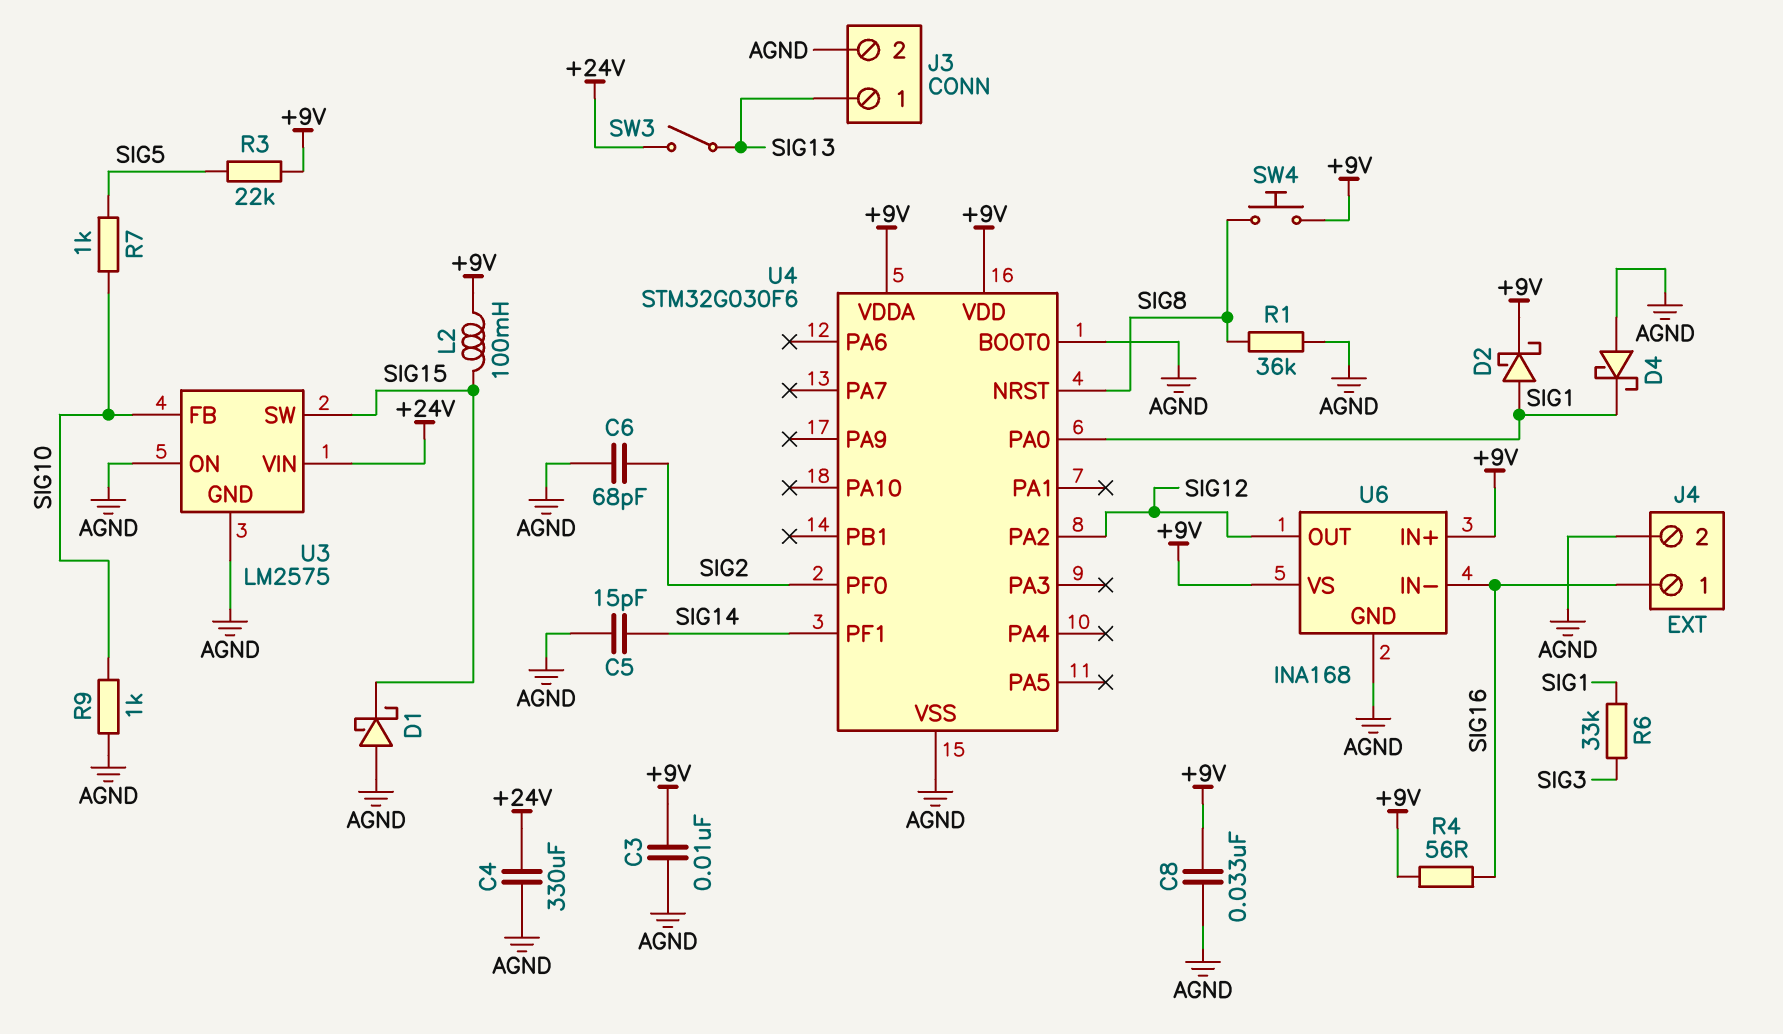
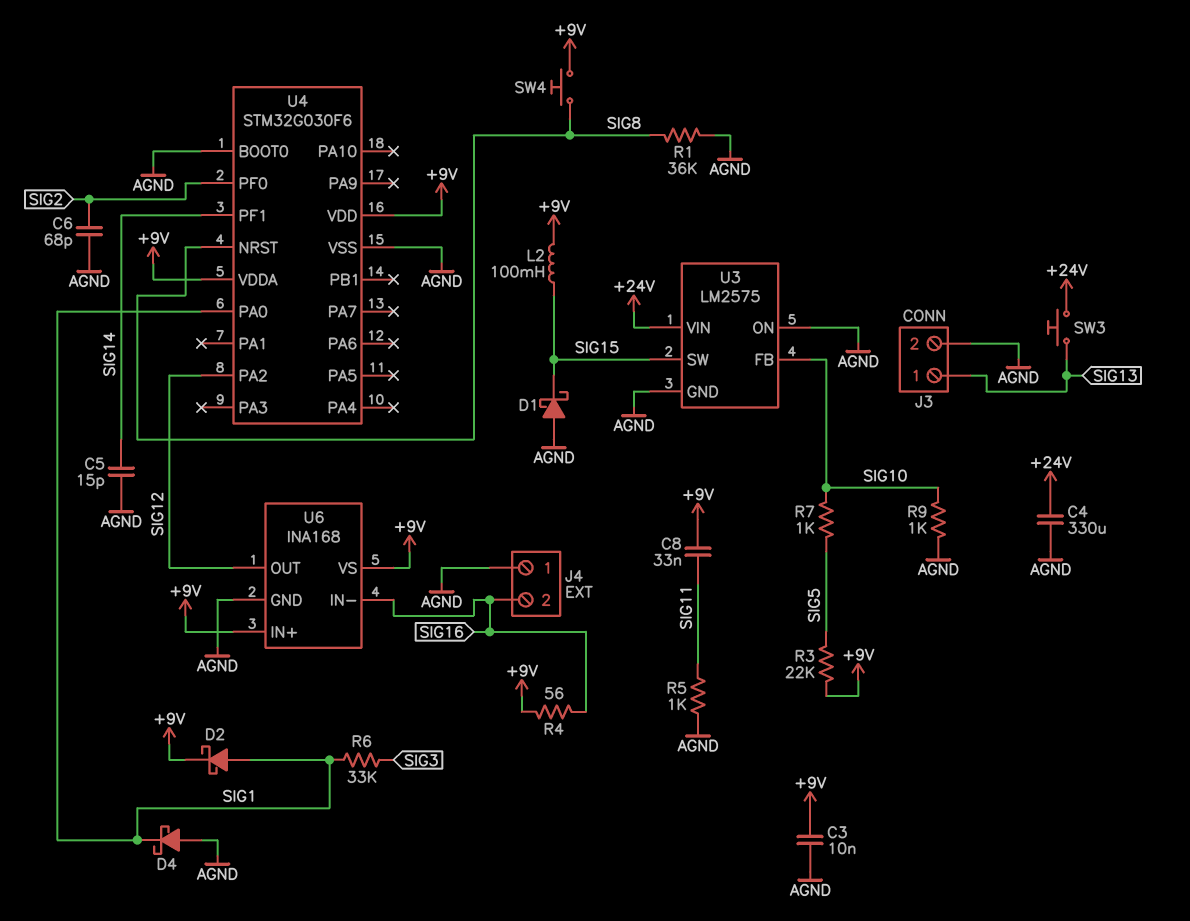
C8: 33nF (+9V, AGND) -> 33nF (+9V, SIG11)
J4 pin 1: SIG16 -> AGND
J4 pin 2: AGND -> SIG16
R5: none -> 1k (AGND, SIG11)
SW3: switch (+24V, SIG13) -> button (+24V, SIG13)

